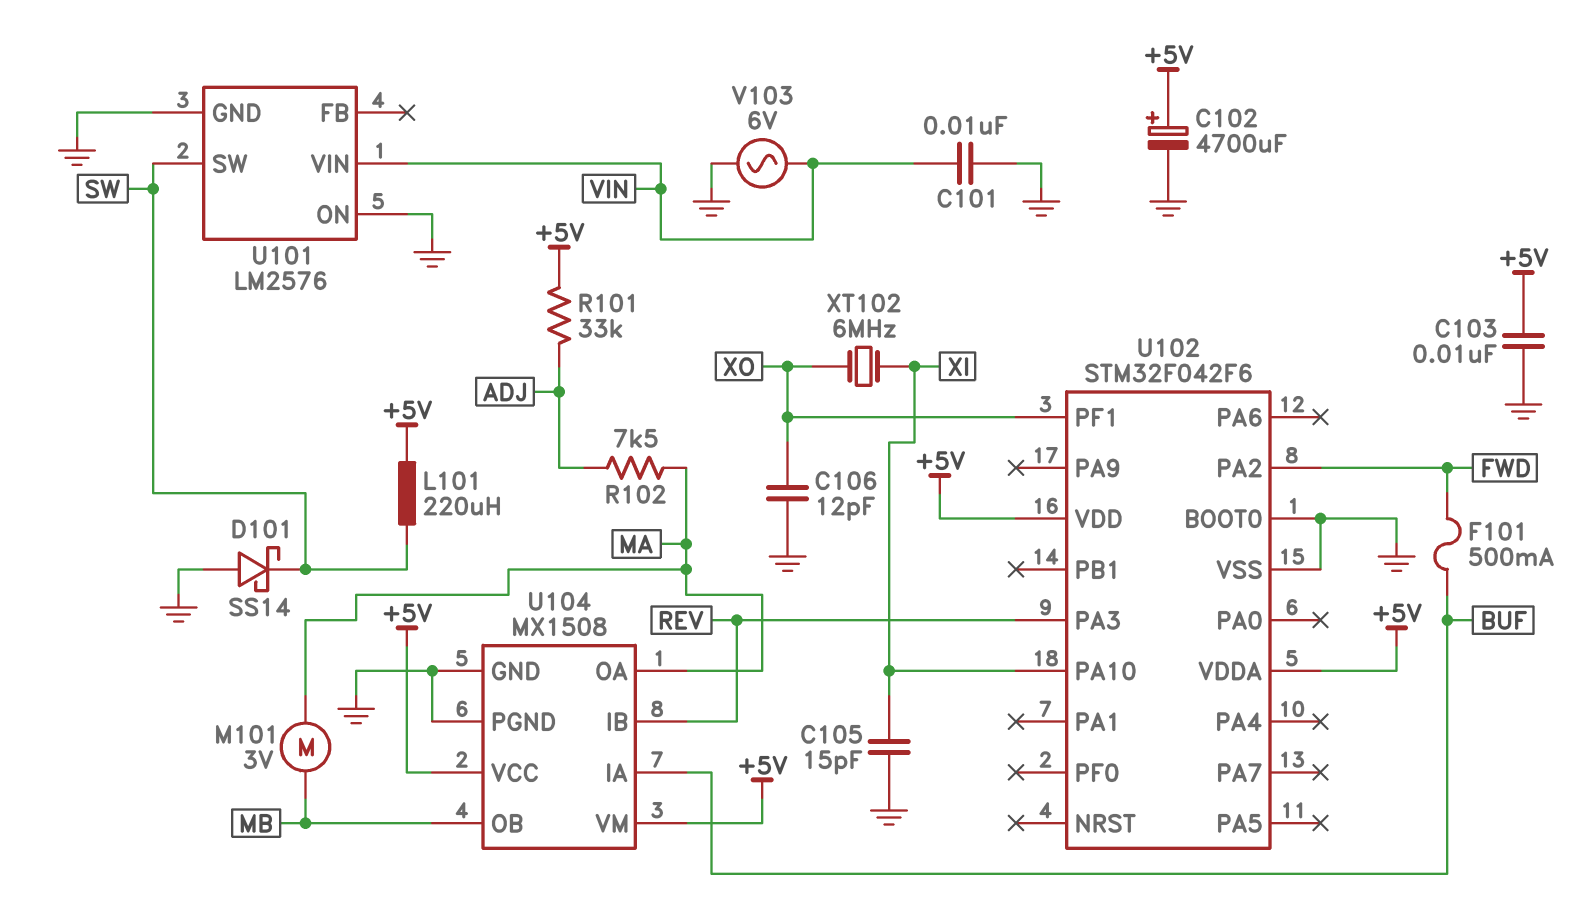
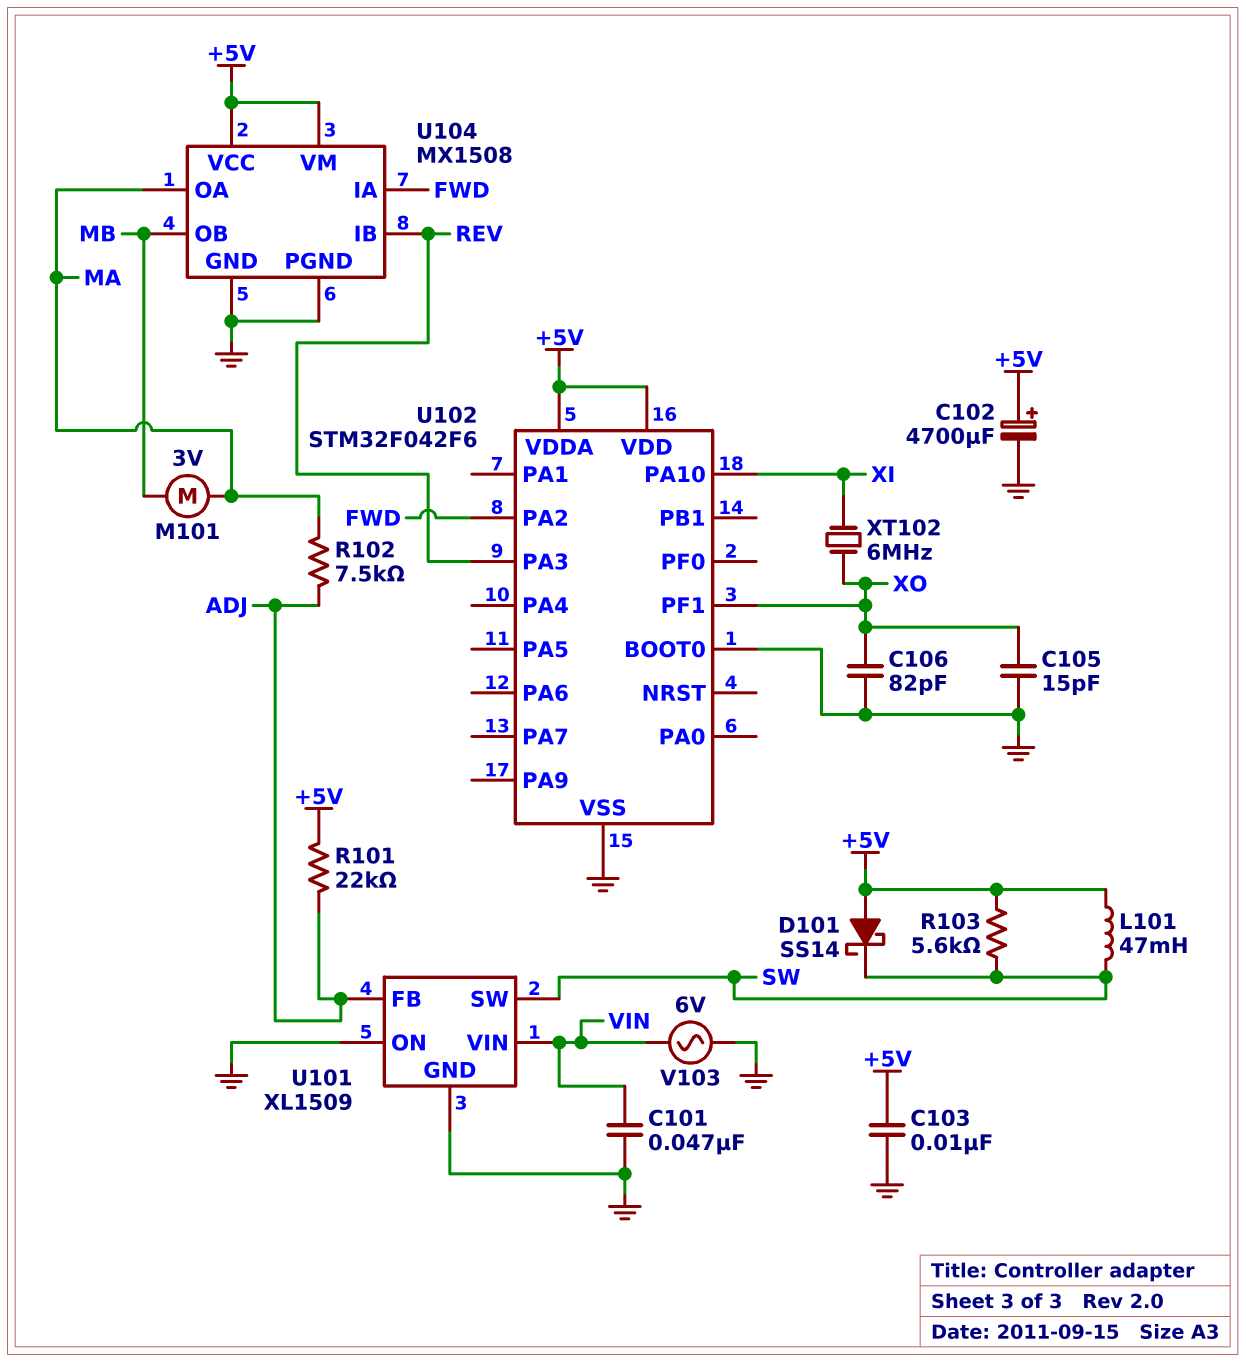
C101: 10nF (GND, VIN) -> 47nF (GND, VIN)
C105: 15pF (GND, XI) -> 15pF (GND, XO)
C106: 12pF (GND, XO) -> 82pF (GND, XO)
D101: schottky SS14 (A GND, K SW) -> schottky SS14 (A +5V, K SW)
F101: 500mA (BUF, FWD) -> none
L101: 220uH (+5V, SW) -> 47mH (+5V, SW)
R101: 33k (+5V, ADJ) -> 22k (+5V, ADJ)
R103: none -> 5.6k (+5V, SW)
U101: LM2576 -> XL1509
U101 pin FB: none -> ADJ
U104 pin IA: BUF -> FWD

